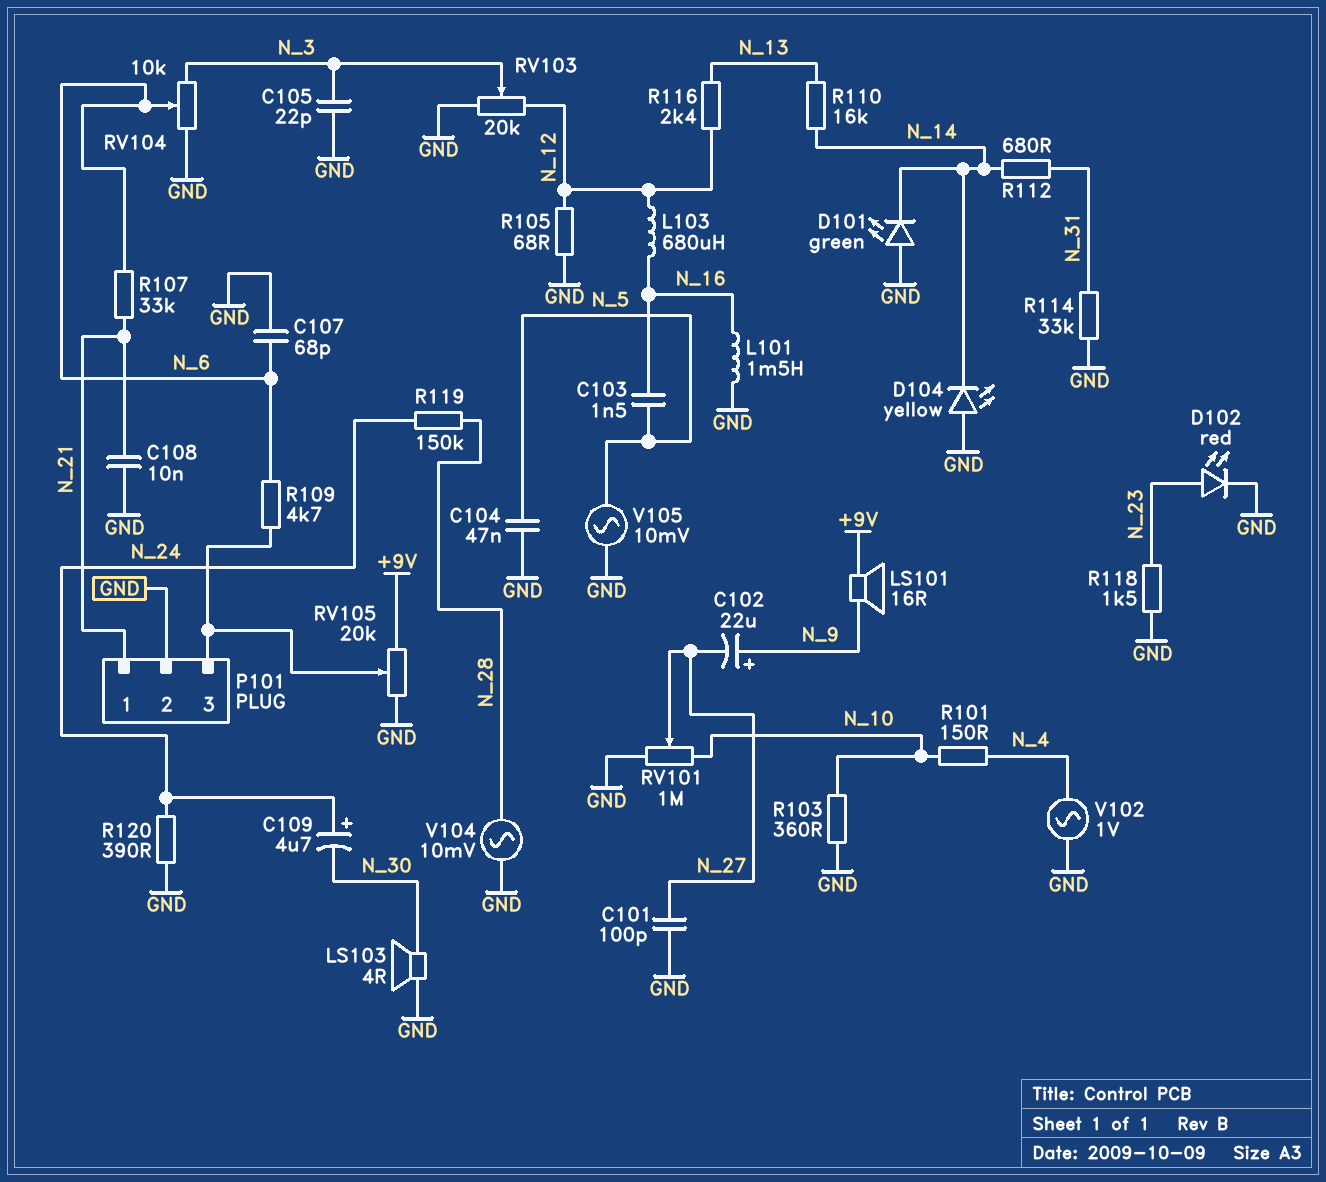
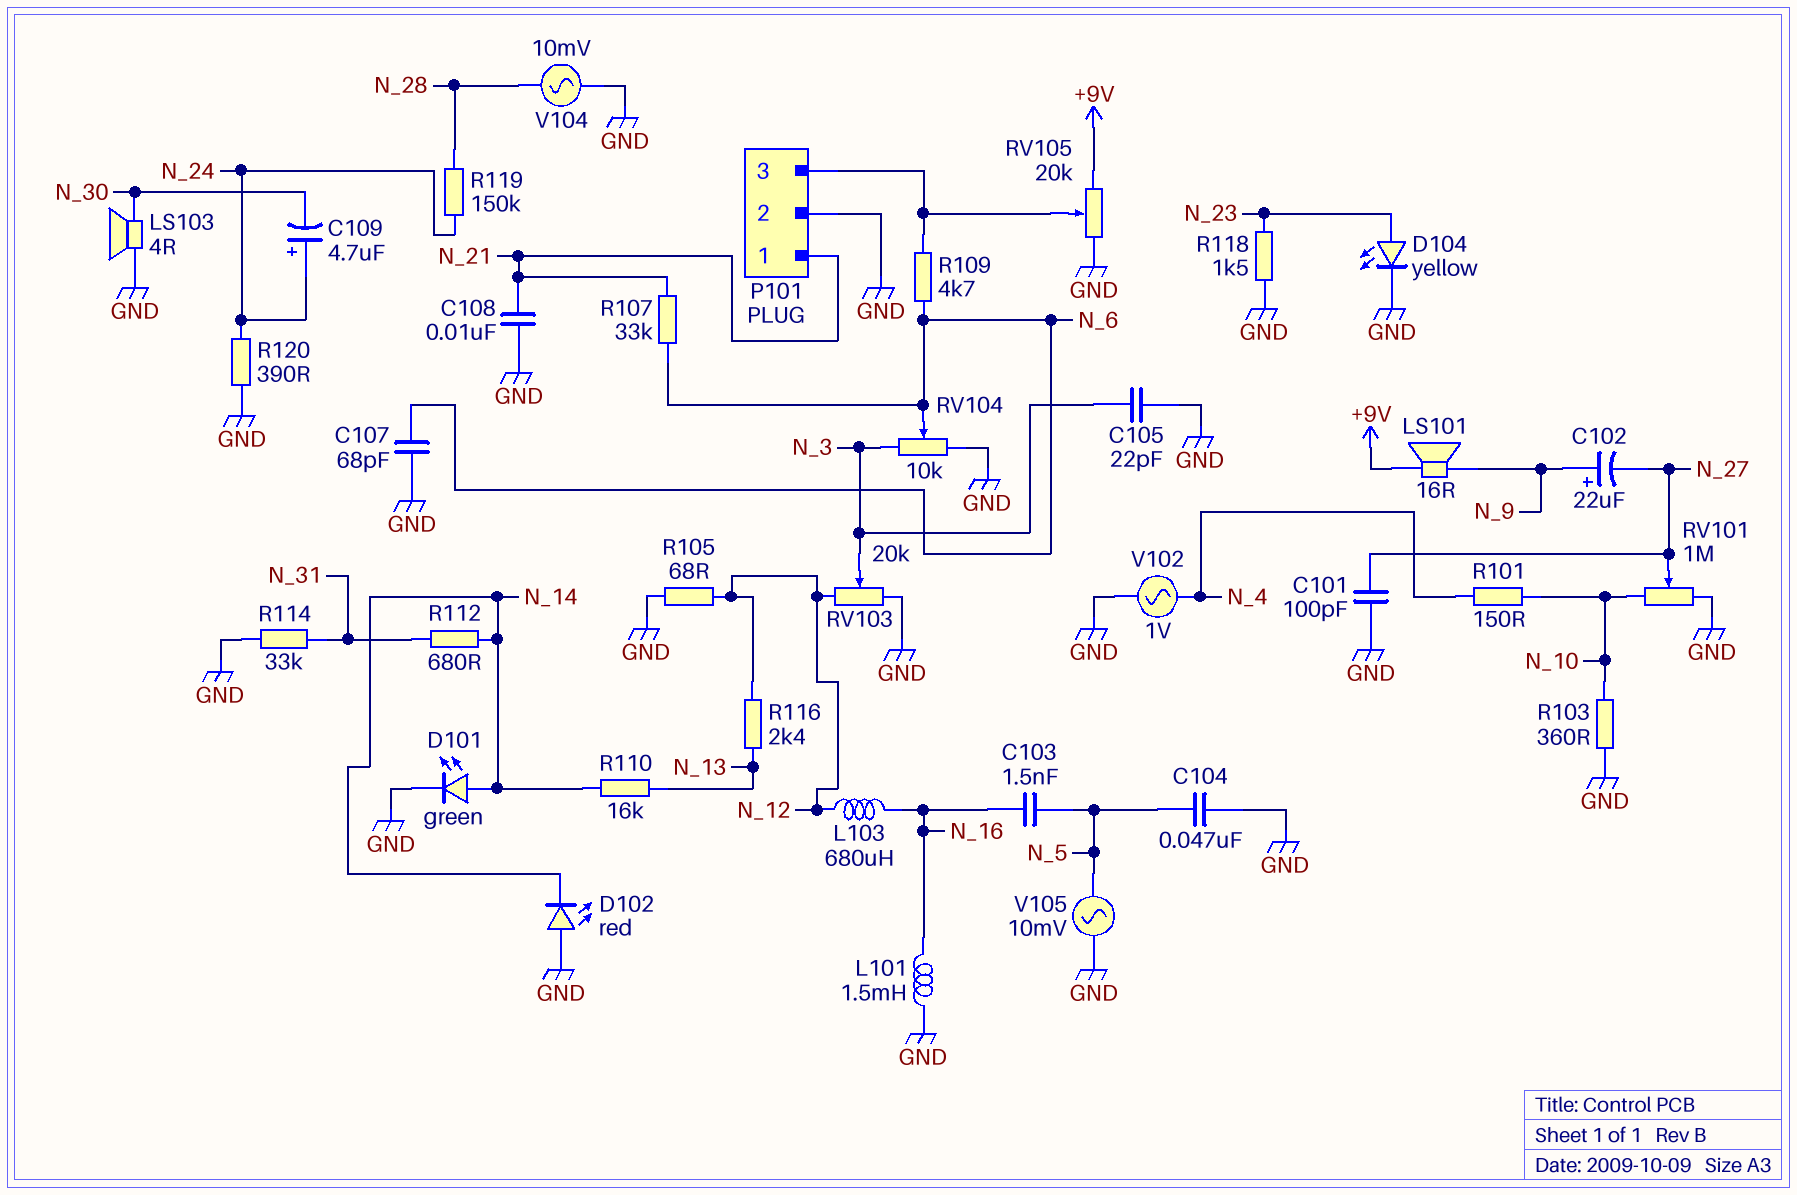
D101: LED green (A GND, K N_14) -> LED green (A N_14, K GND)
D102: LED red (A N_23, K GND) -> LED red (A GND, K N_14)
D104: LED yellow (A GND, K N_14) -> LED yellow (A N_23, K GND)

